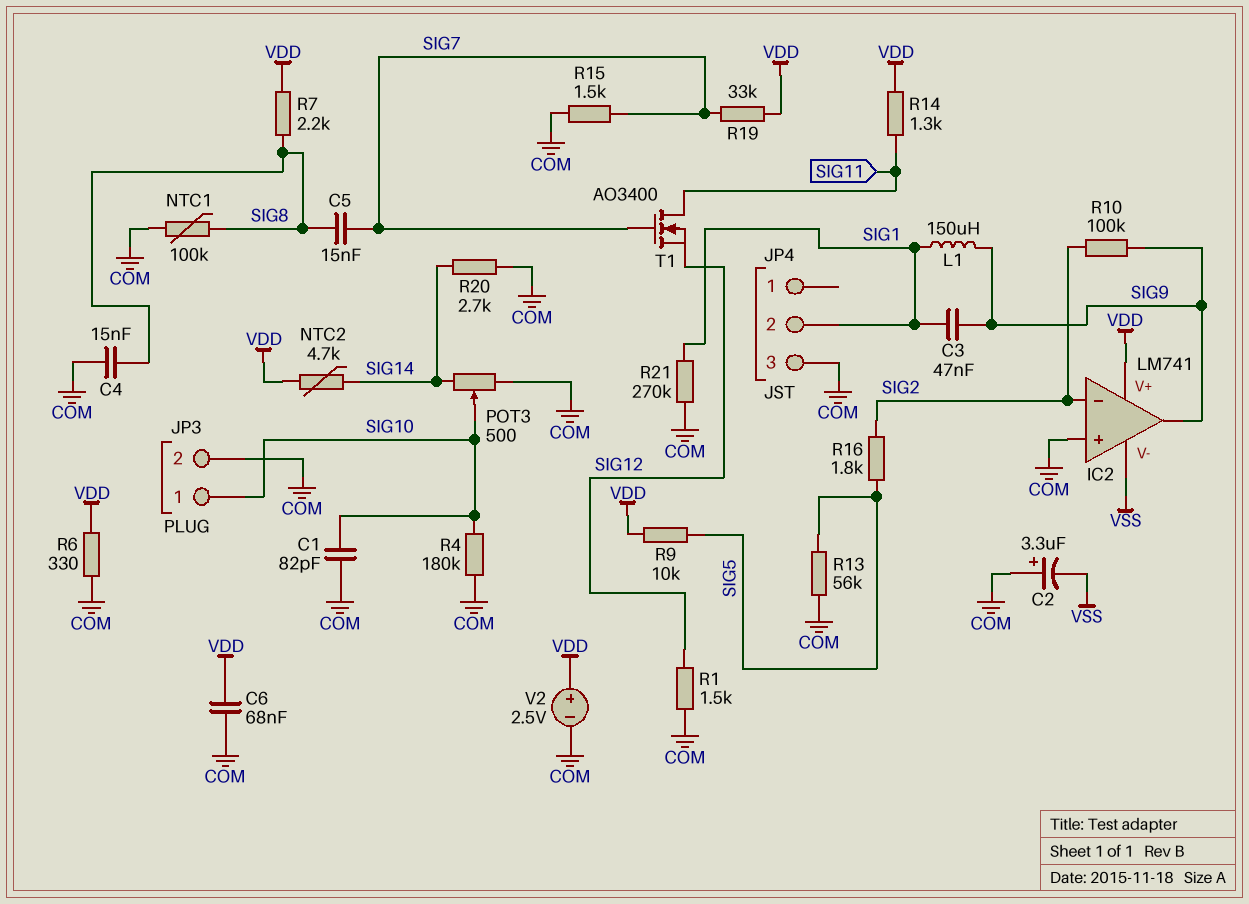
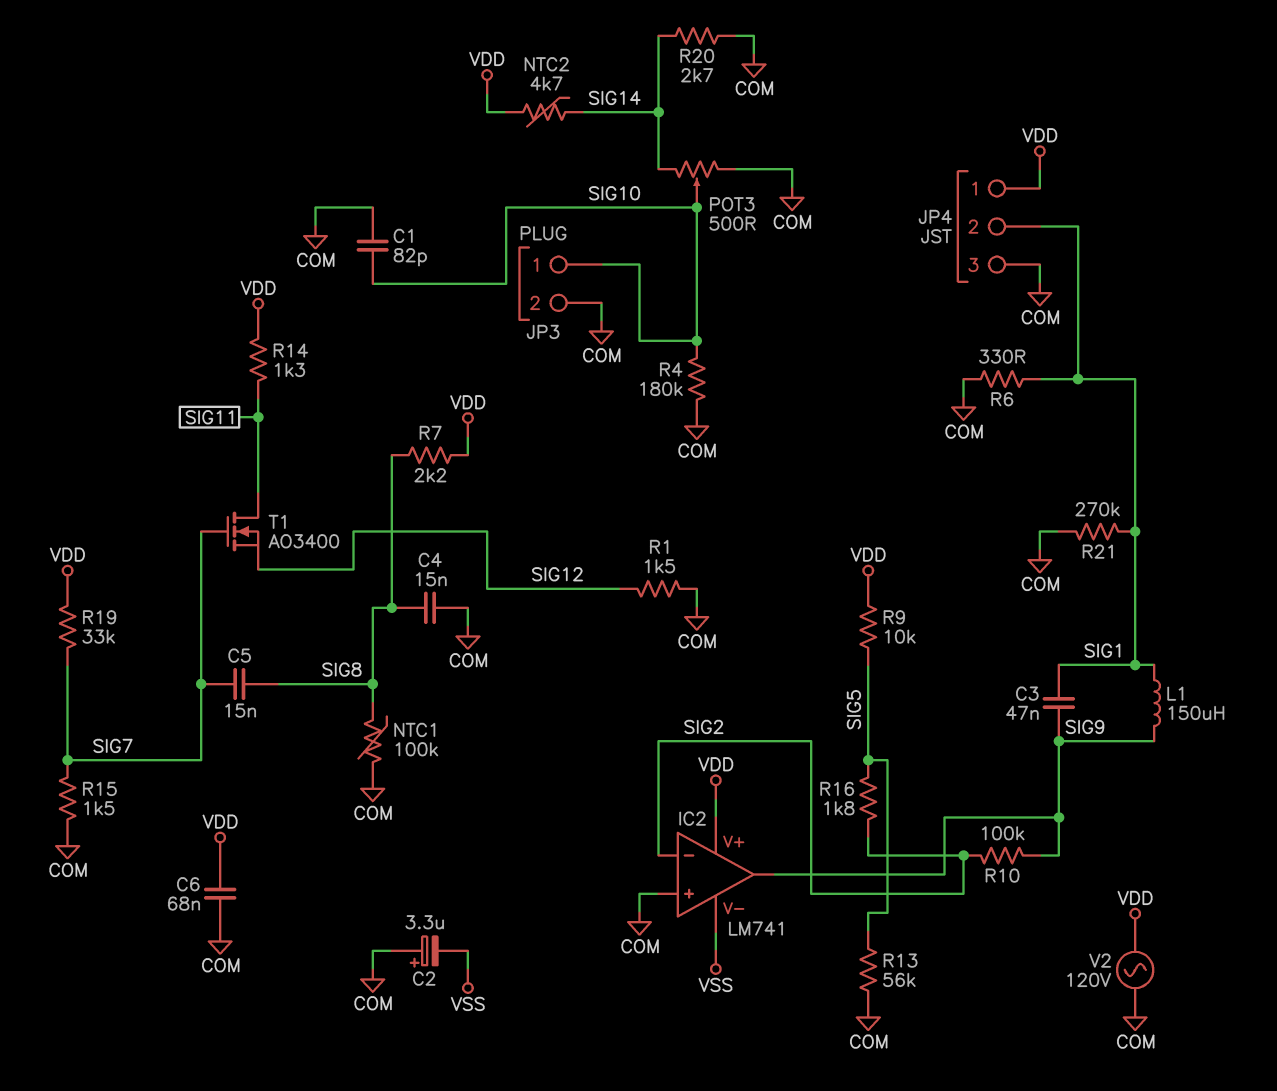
JP4 pin 1: none -> VDD
R6: 330 (COM, VDD) -> 330 (COM, SIG1)
V2: 2.5V (plus VDD, minus COM) -> AC 120V (COM, VDD)

